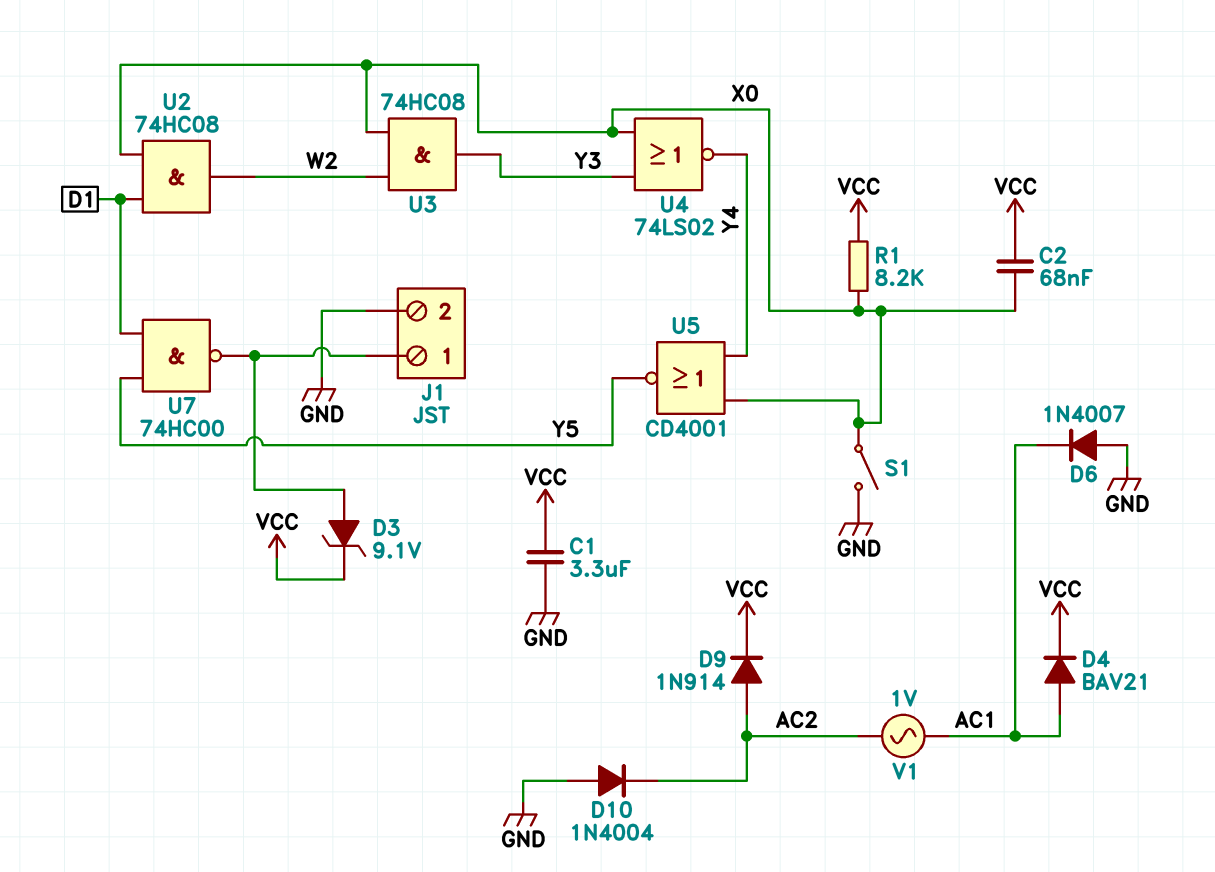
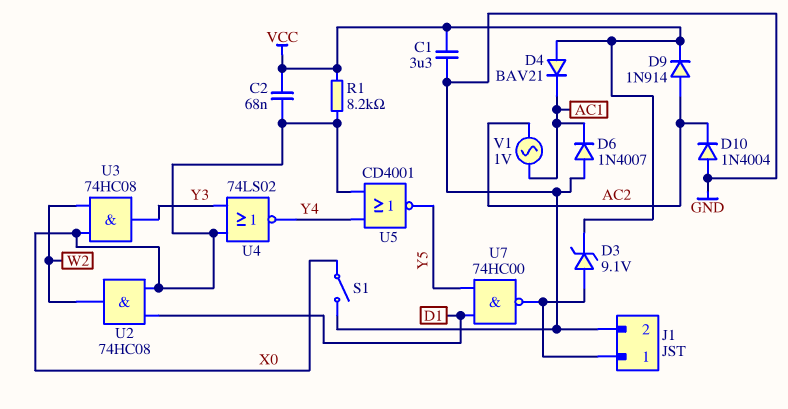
D4: diode BAV21 (A AC1, K VCC) -> diode BAV21 (A VCC, K AC1)

